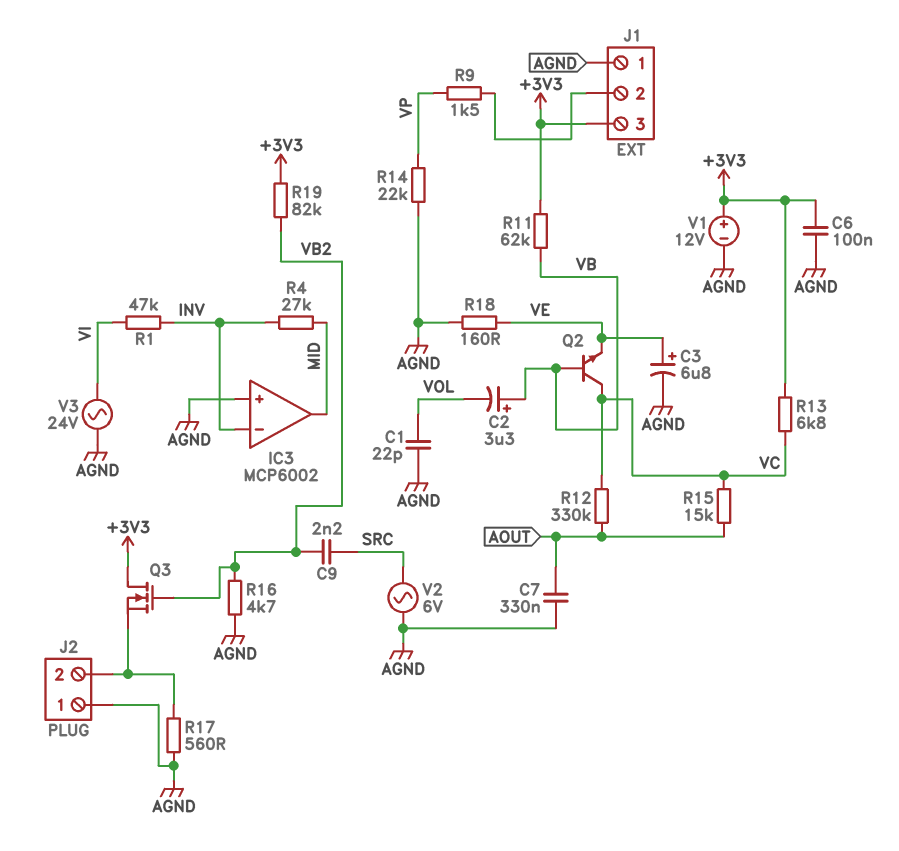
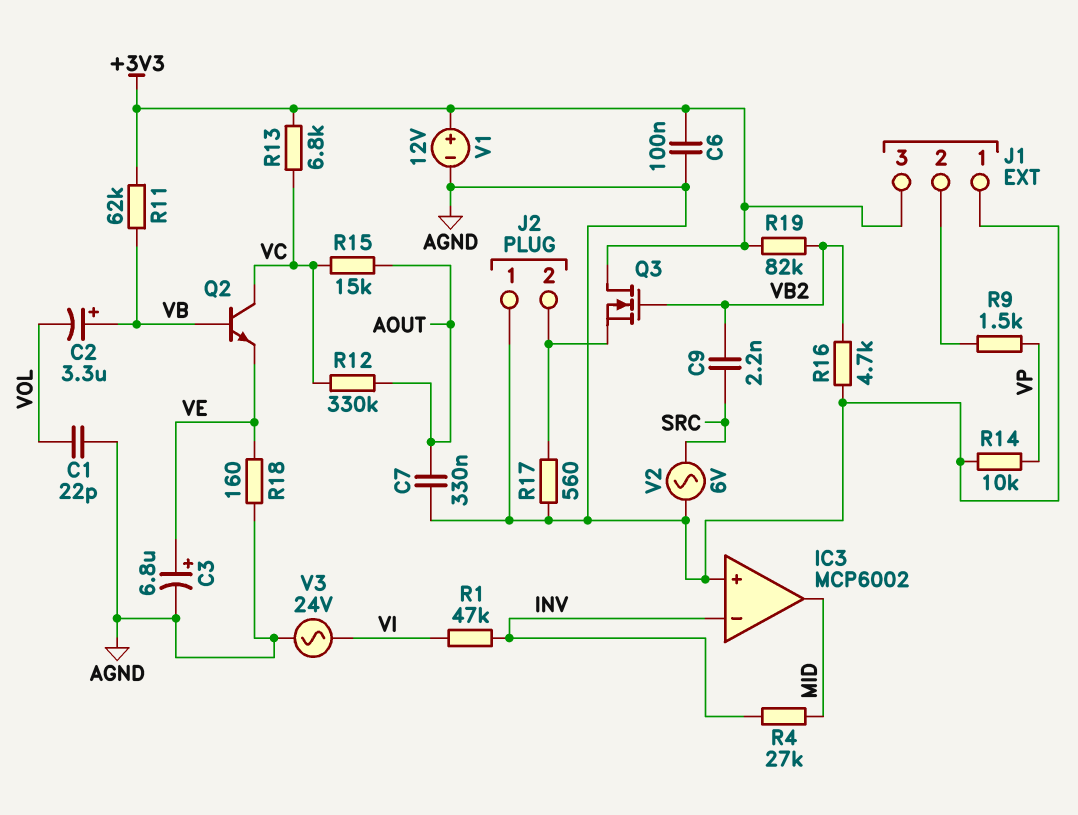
R14: 22k (AGND, VP) -> 10k (AGND, VP)

